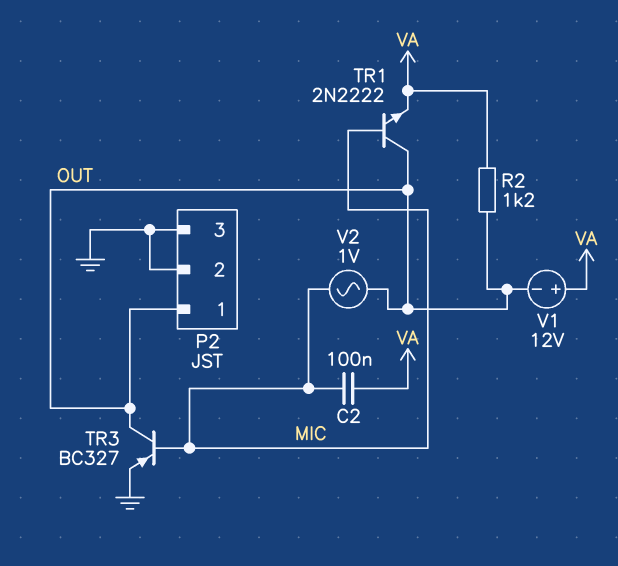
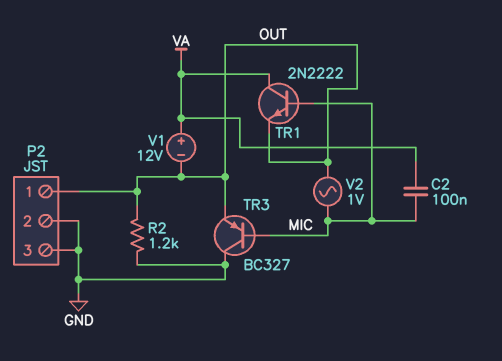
R2: 1.2k (OUT, VA) -> 1.2k (GND, OUT)
TR1: NPN 2N2222 (B MIC, C OUT, E VA) -> NPN 2N2222 (B MIC, C VA, E OUT)
TR3: PNP BC327 (B MIC, C OUT, E GND) -> PNP BC327 (B MIC, C GND, E OUT)

